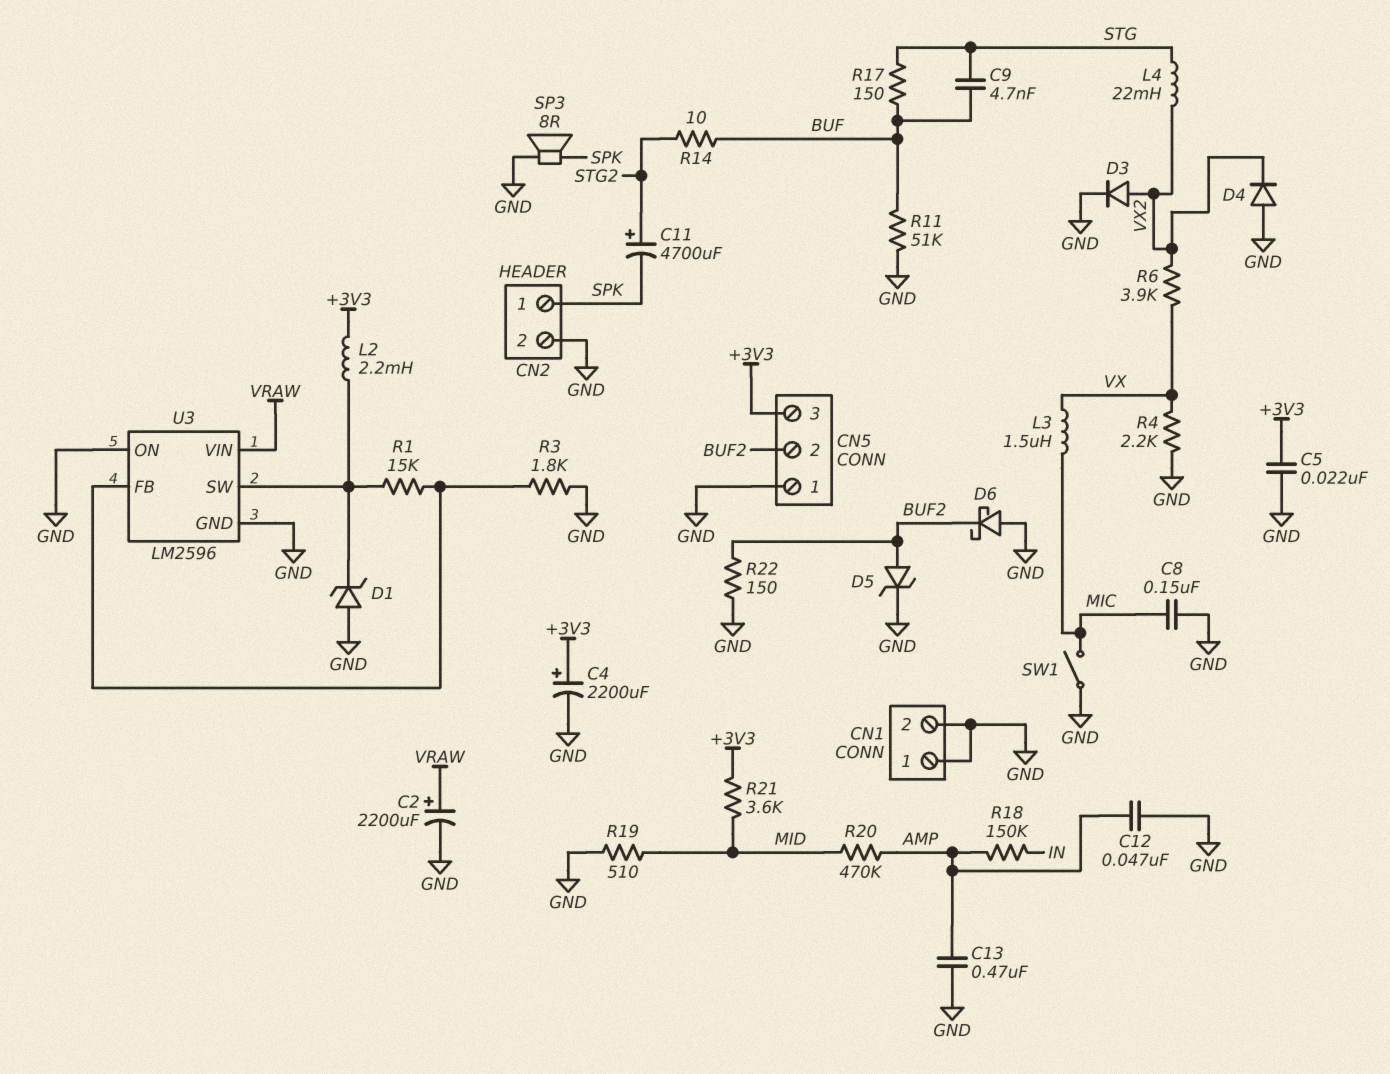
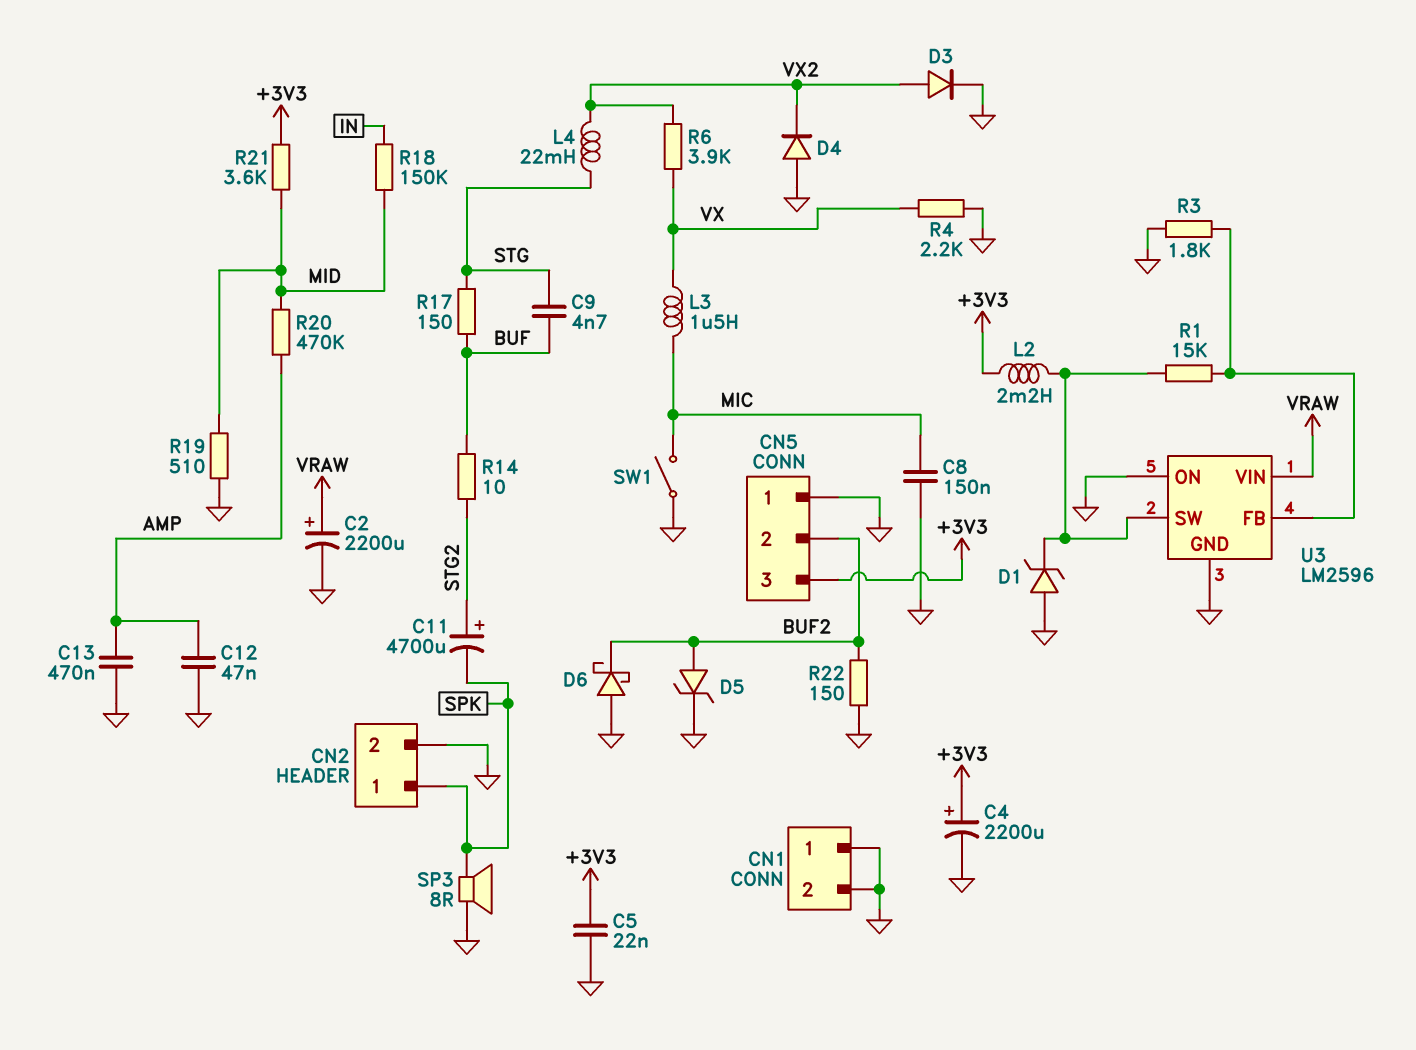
R11: 51k (BUF, GND) -> none
R18: 150k (AMP, IN) -> 150k (IN, MID)

